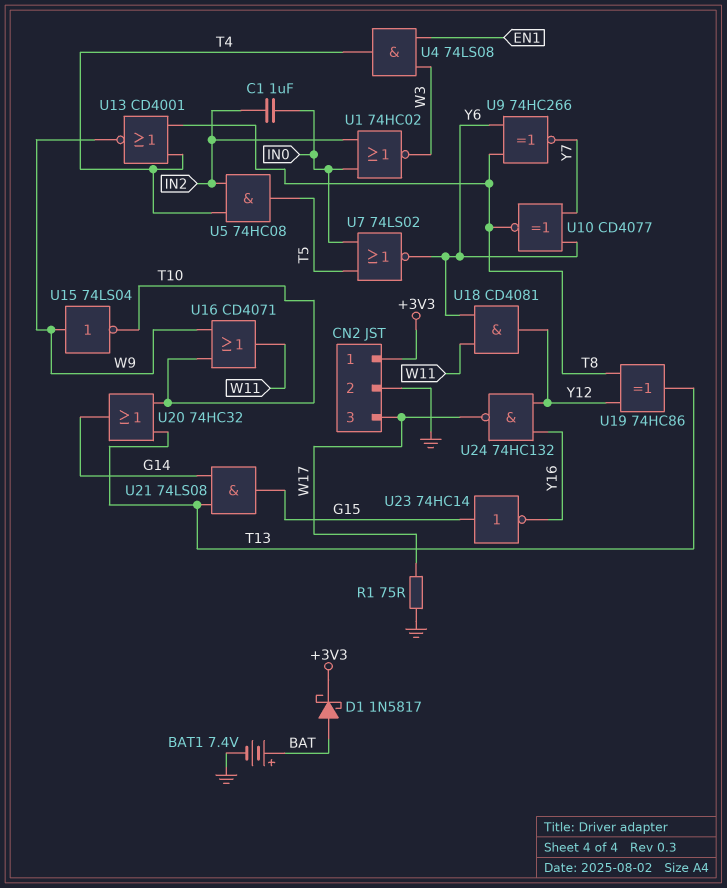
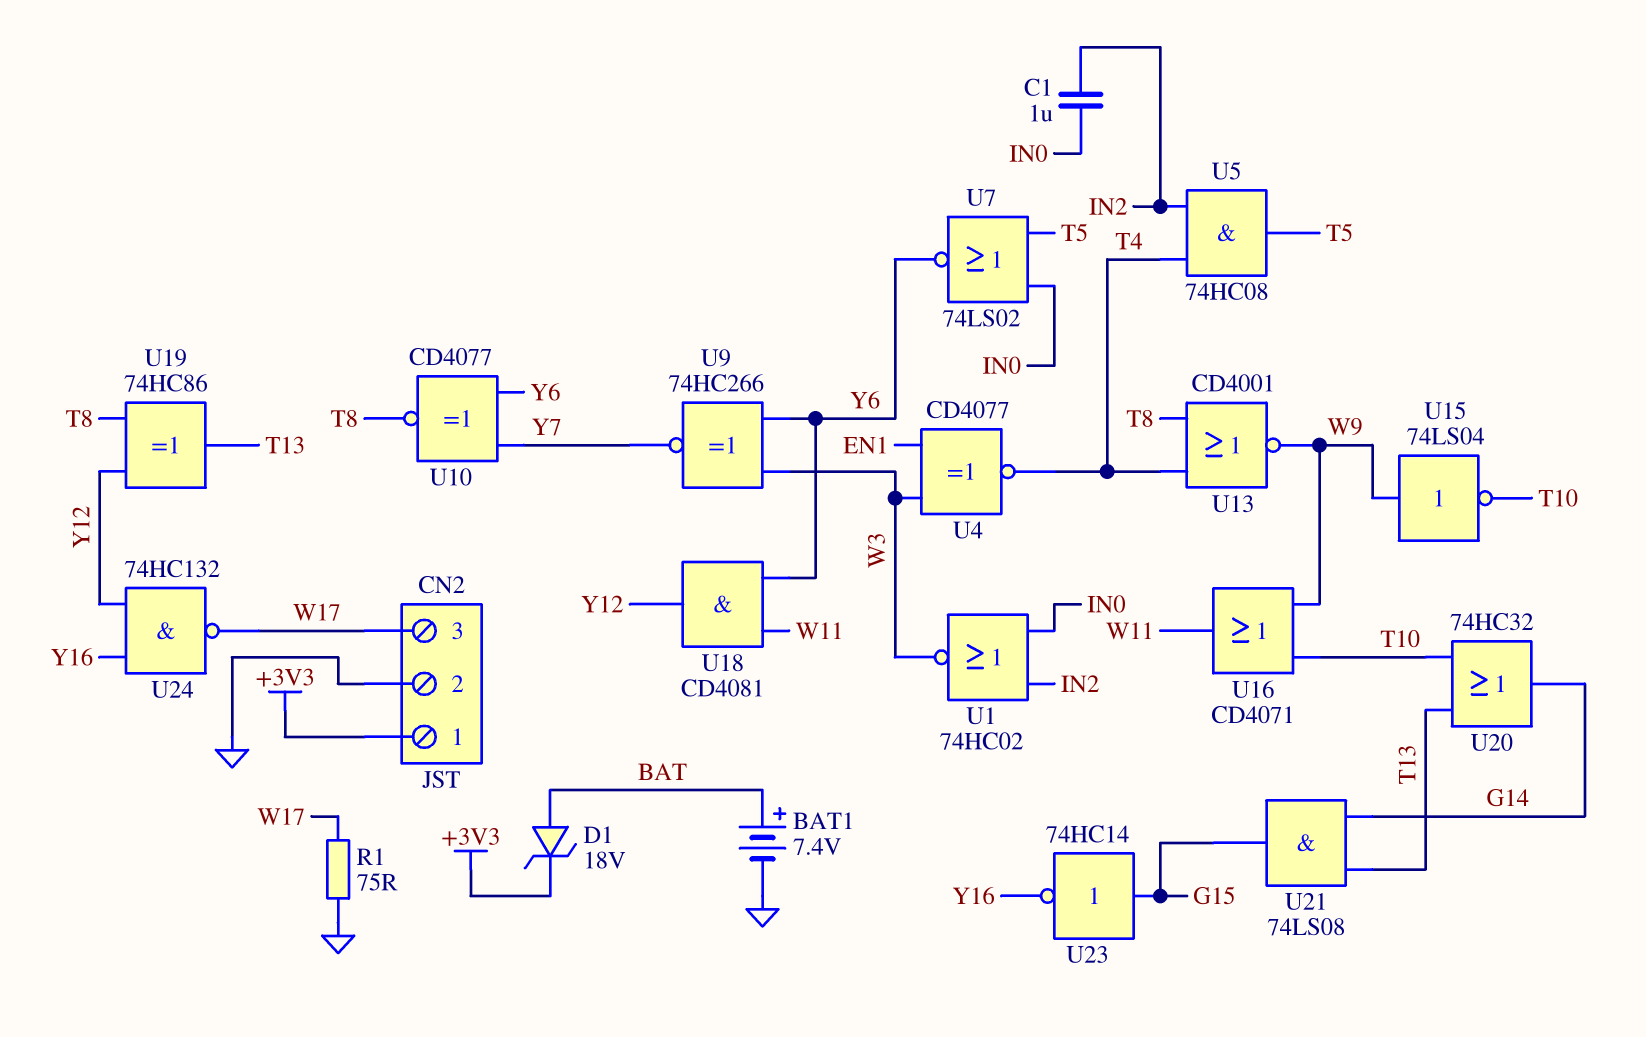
D1: schottky 1N5817 (A BAT, K +3V3) -> zener 18V (A BAT, K +3V3)
U4: AND 74LS08 (in EN1, in W3, out T4) -> XNOR CD4077 (in EN1, in W3, out T4)
U9: XNOR 74HC266 (in T8, in Y6, out Y7) -> XNOR 74HC266 (in W3, in Y6, out Y7)

